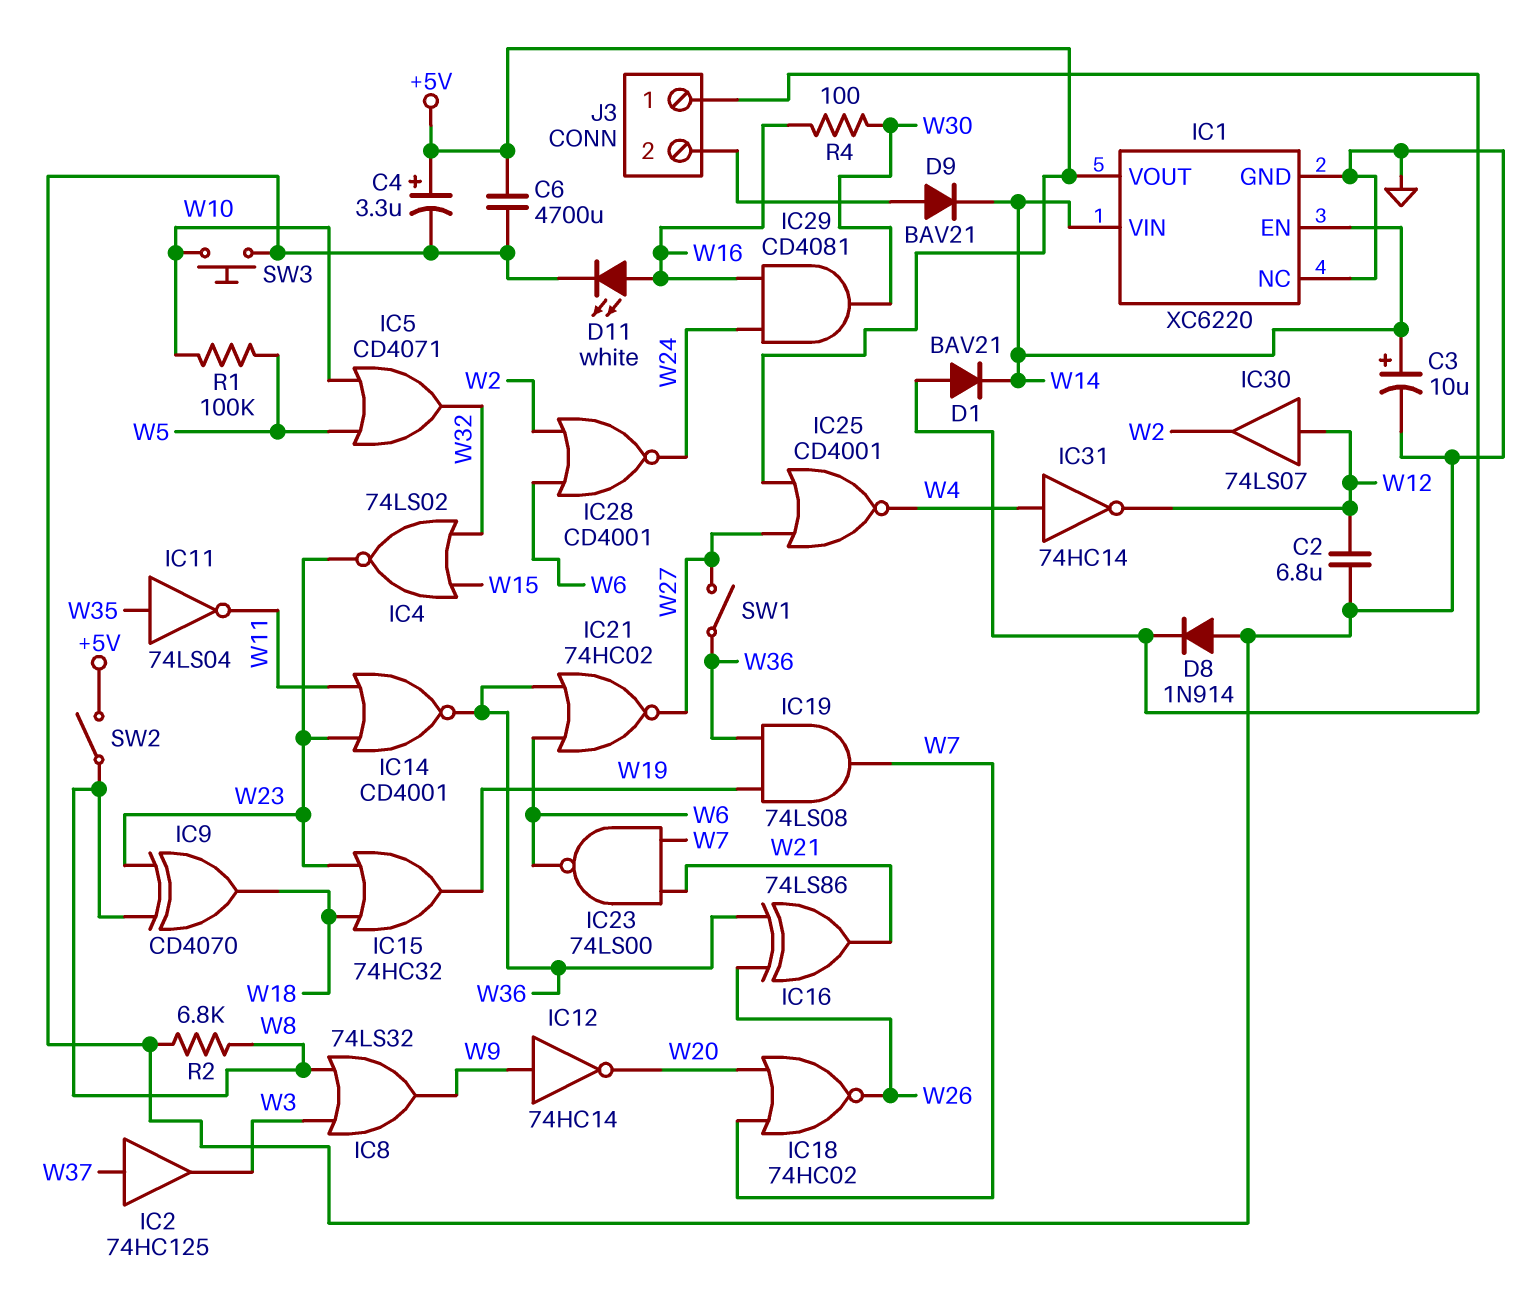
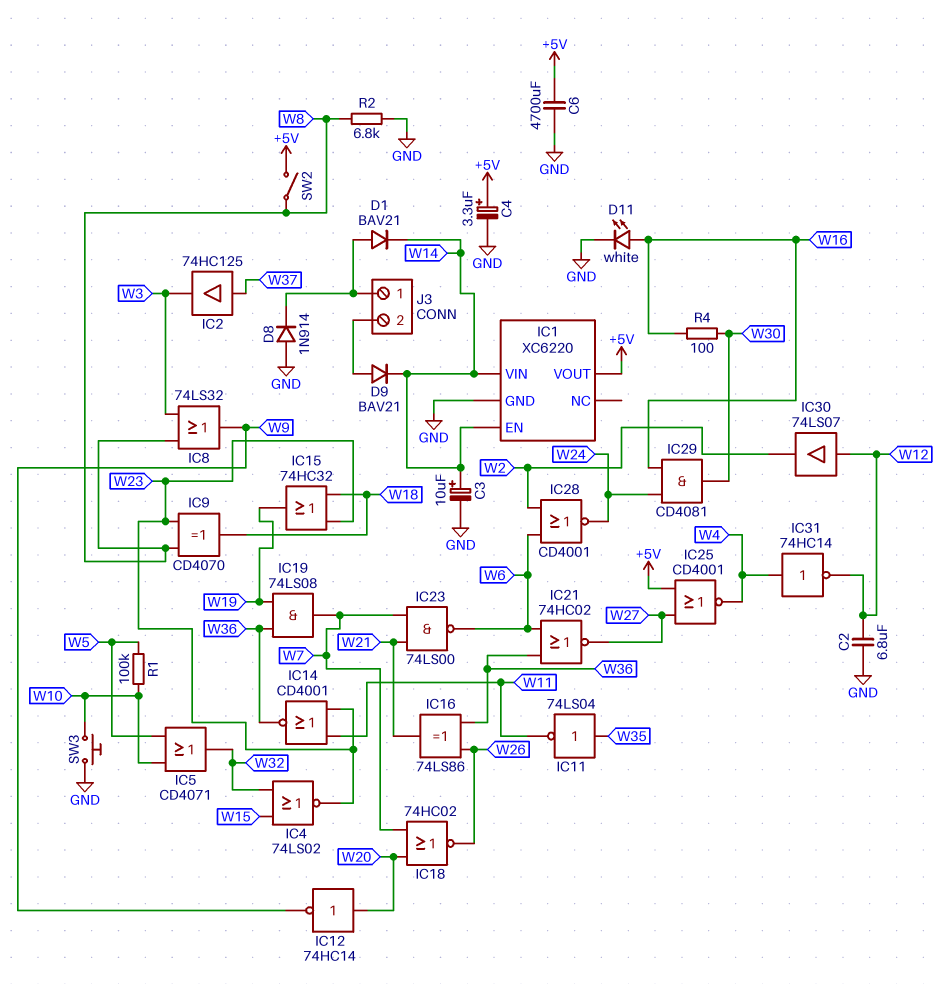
IC1 pin NC: GND -> none
IC12: NOT 74HC14 (in W9, out W20) -> NOT 74HC14 (in W20, out W9)
SW1: switch (W27, W36) -> none

